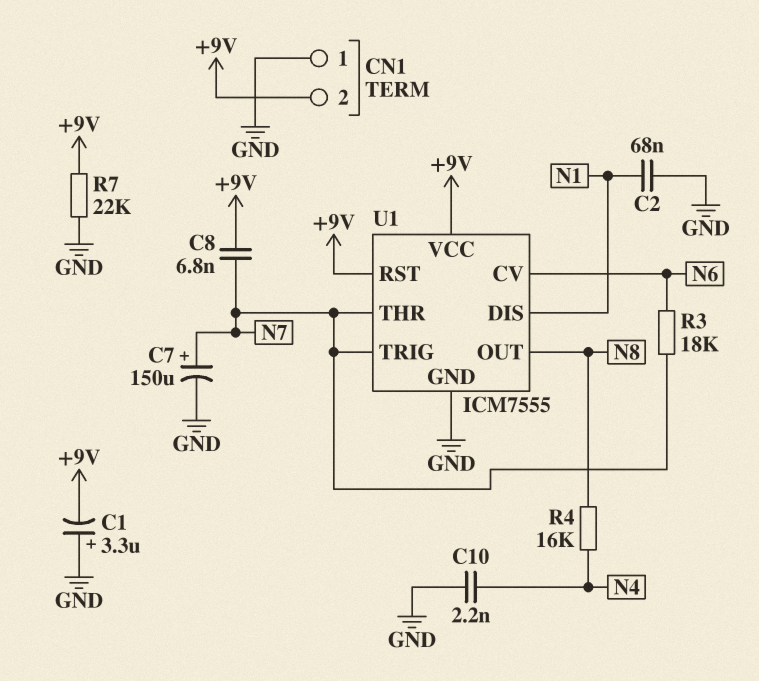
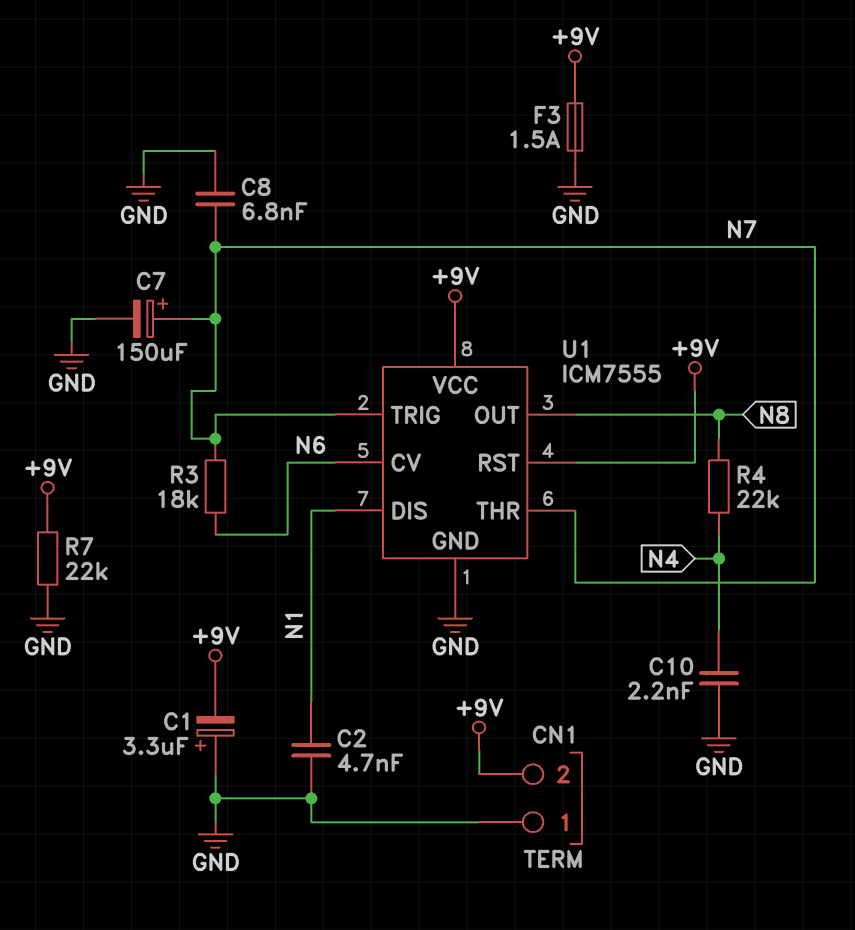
C2: 68nF (GND, N1) -> 4.7nF (GND, N1)
C8: 6.8nF (+9V, N7) -> 6.8nF (GND, N7)
F3: none -> 1.5A (+9V, GND)
R4: 16k (N4, N8) -> 22k (N4, N8)

